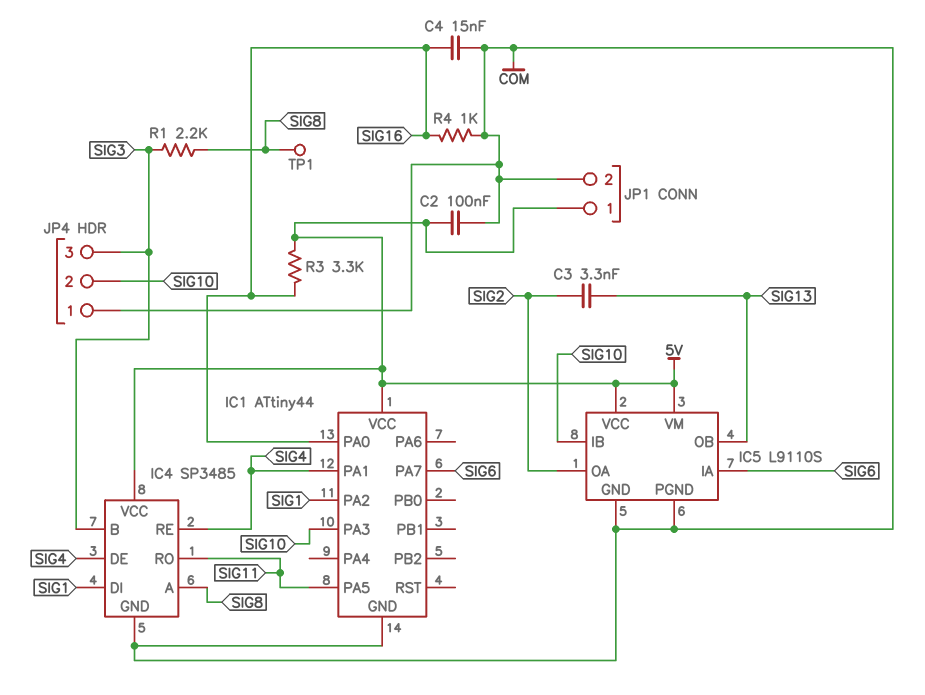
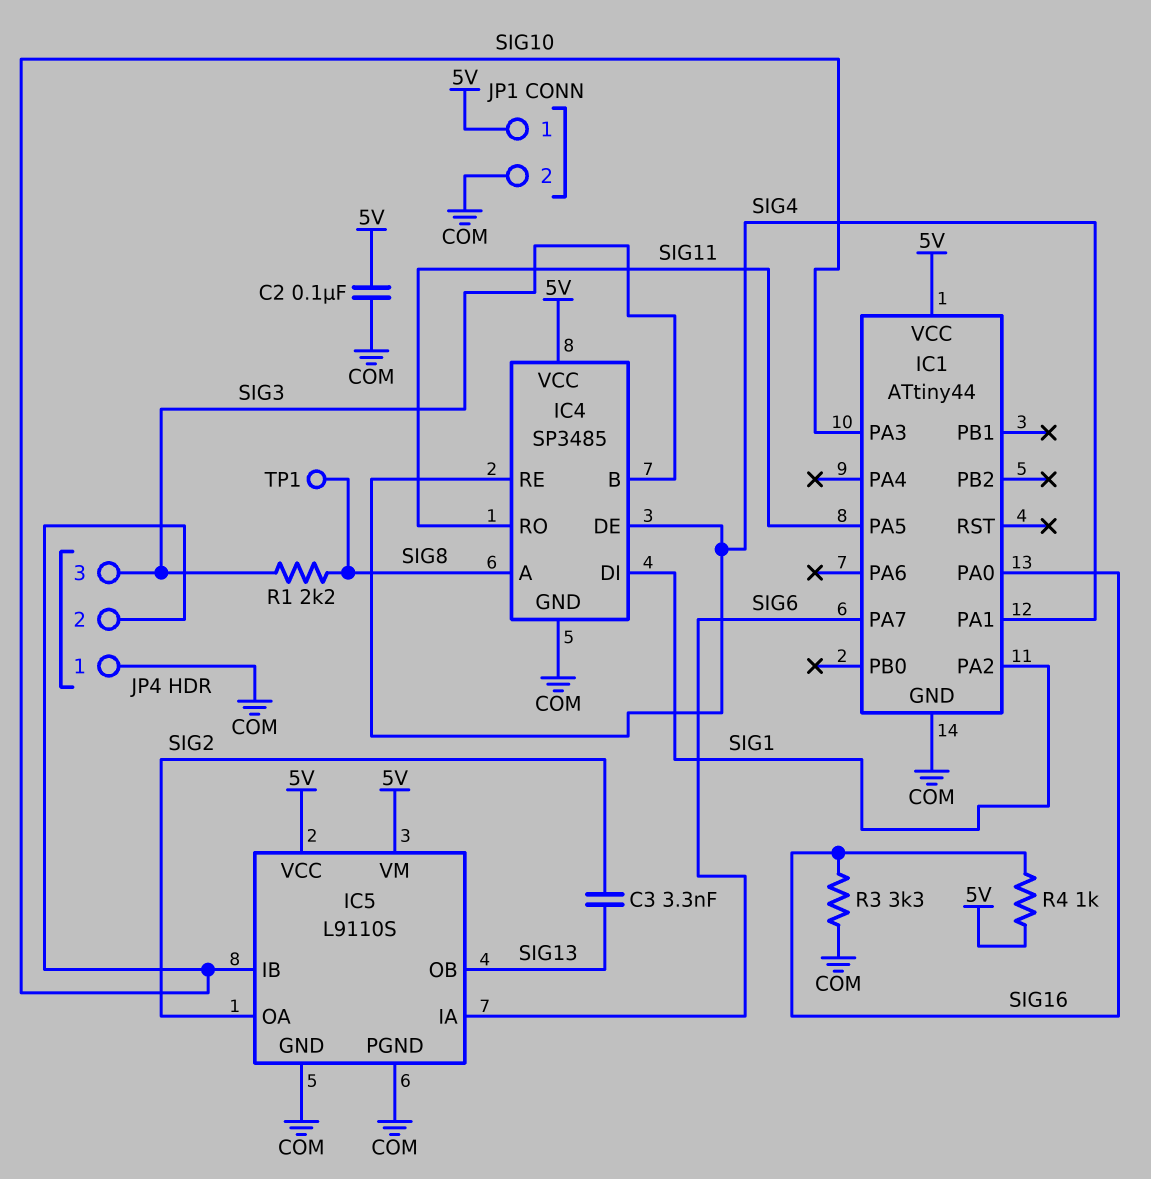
C4: 15nF (COM, SIG16) -> none
R3: 3.3k (5V, SIG16) -> 3.3k (COM, SIG16)
R4: 1k (COM, SIG16) -> 1k (5V, SIG16)

